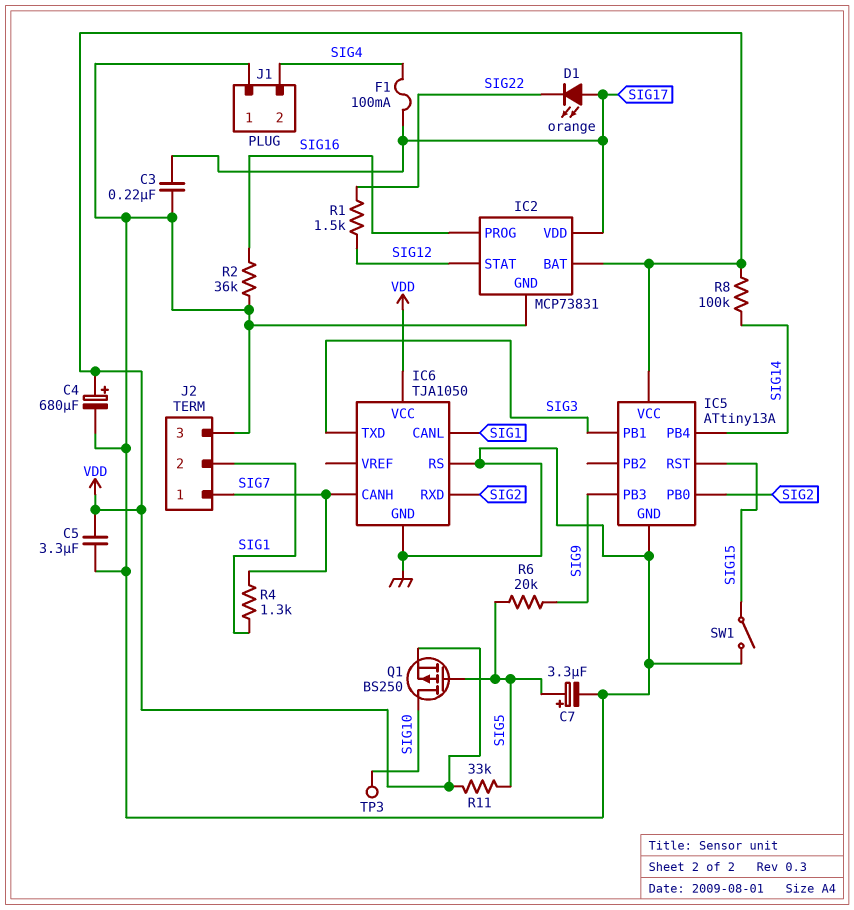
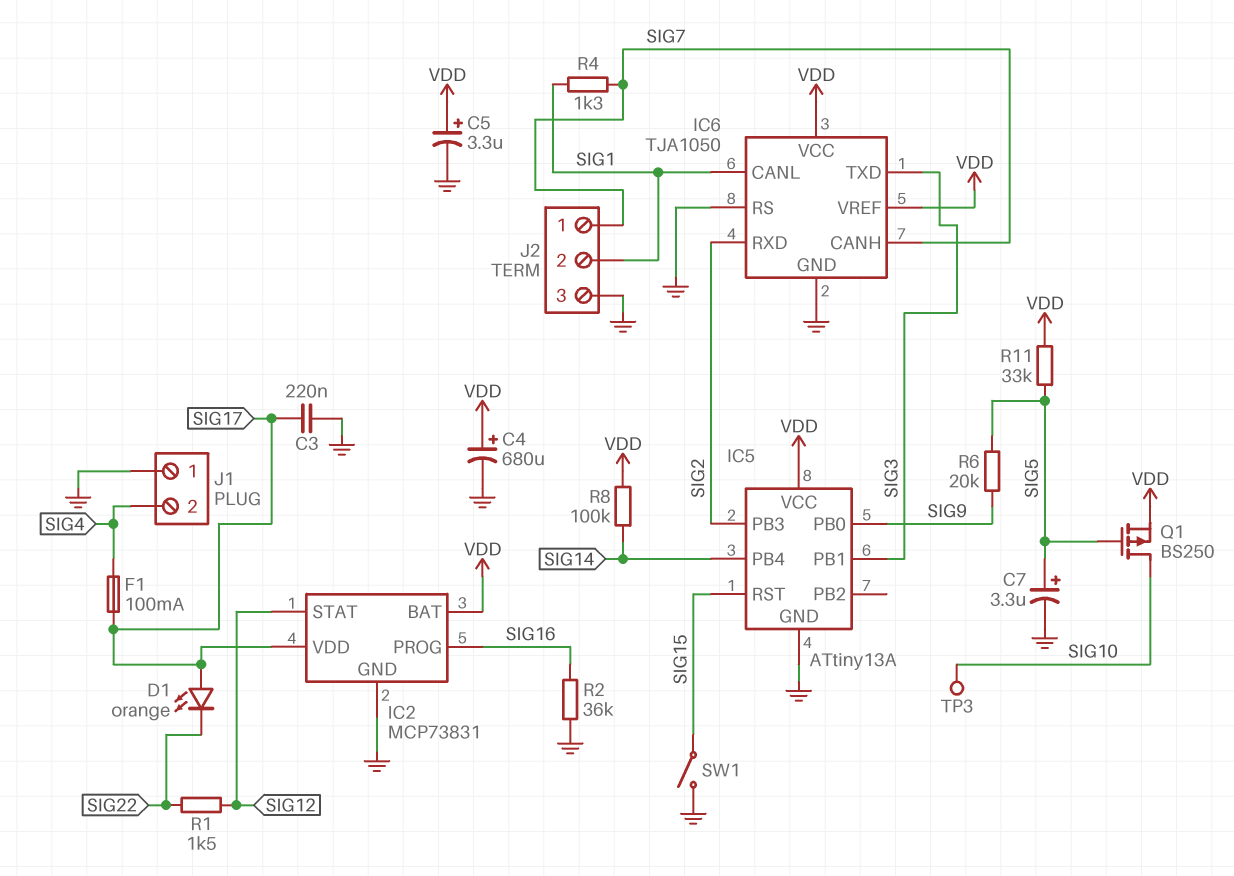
C5: 3.3uF (GND, VDD) -> 3.3uF (plus VDD, minus GND)
IC5 pin PB0: SIG2 -> SIG9
IC5 pin PB3: SIG9 -> SIG2
IC6 pin VREF: none -> VDD

